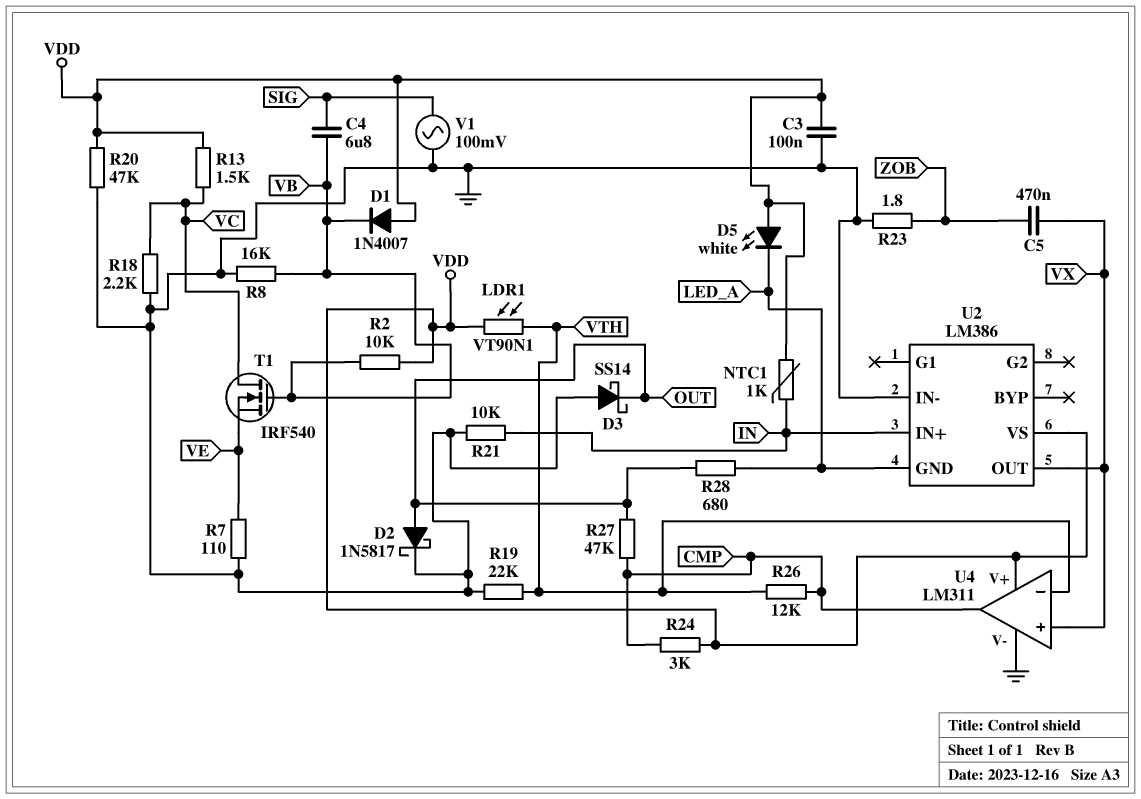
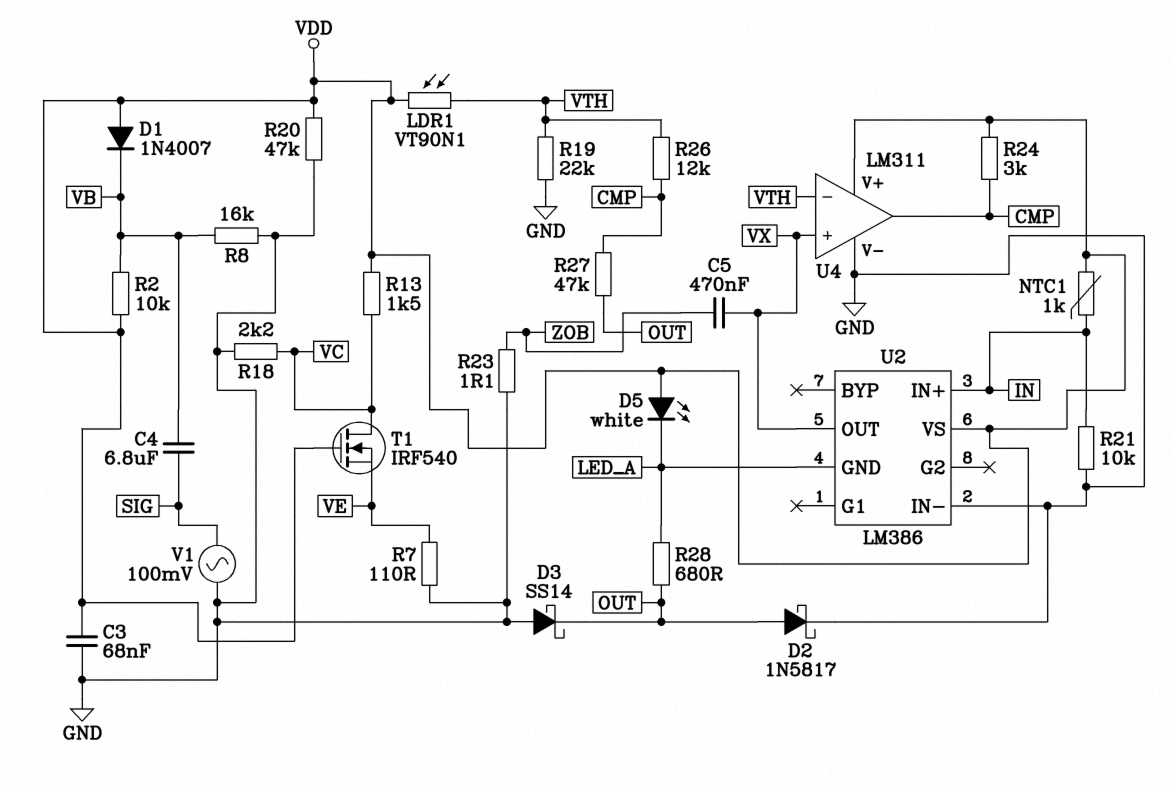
C3: 100nF (GND, VDD) -> 68nF (GND, VDD)
R23: 1.8 (GND, ZOB) -> 1.1 (GND, ZOB)
T1: NMOS IRF540 (G VB, D VC, S VE) -> NMOS IRF540 (G VDD, D VC, S VE)

